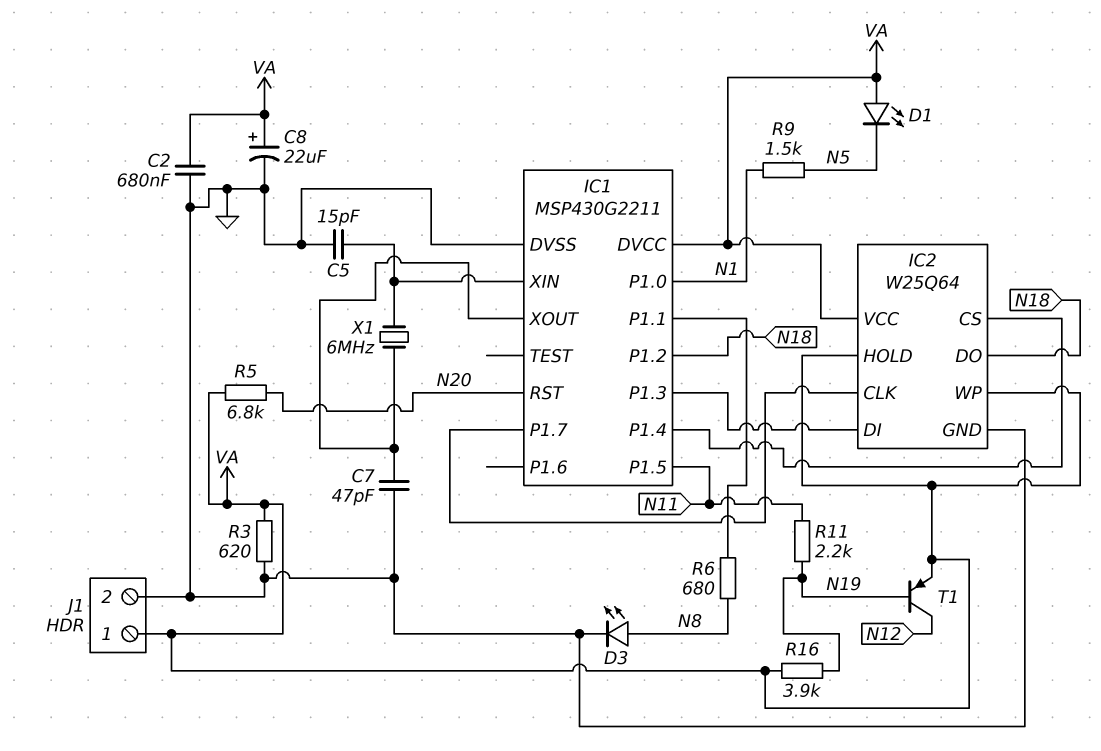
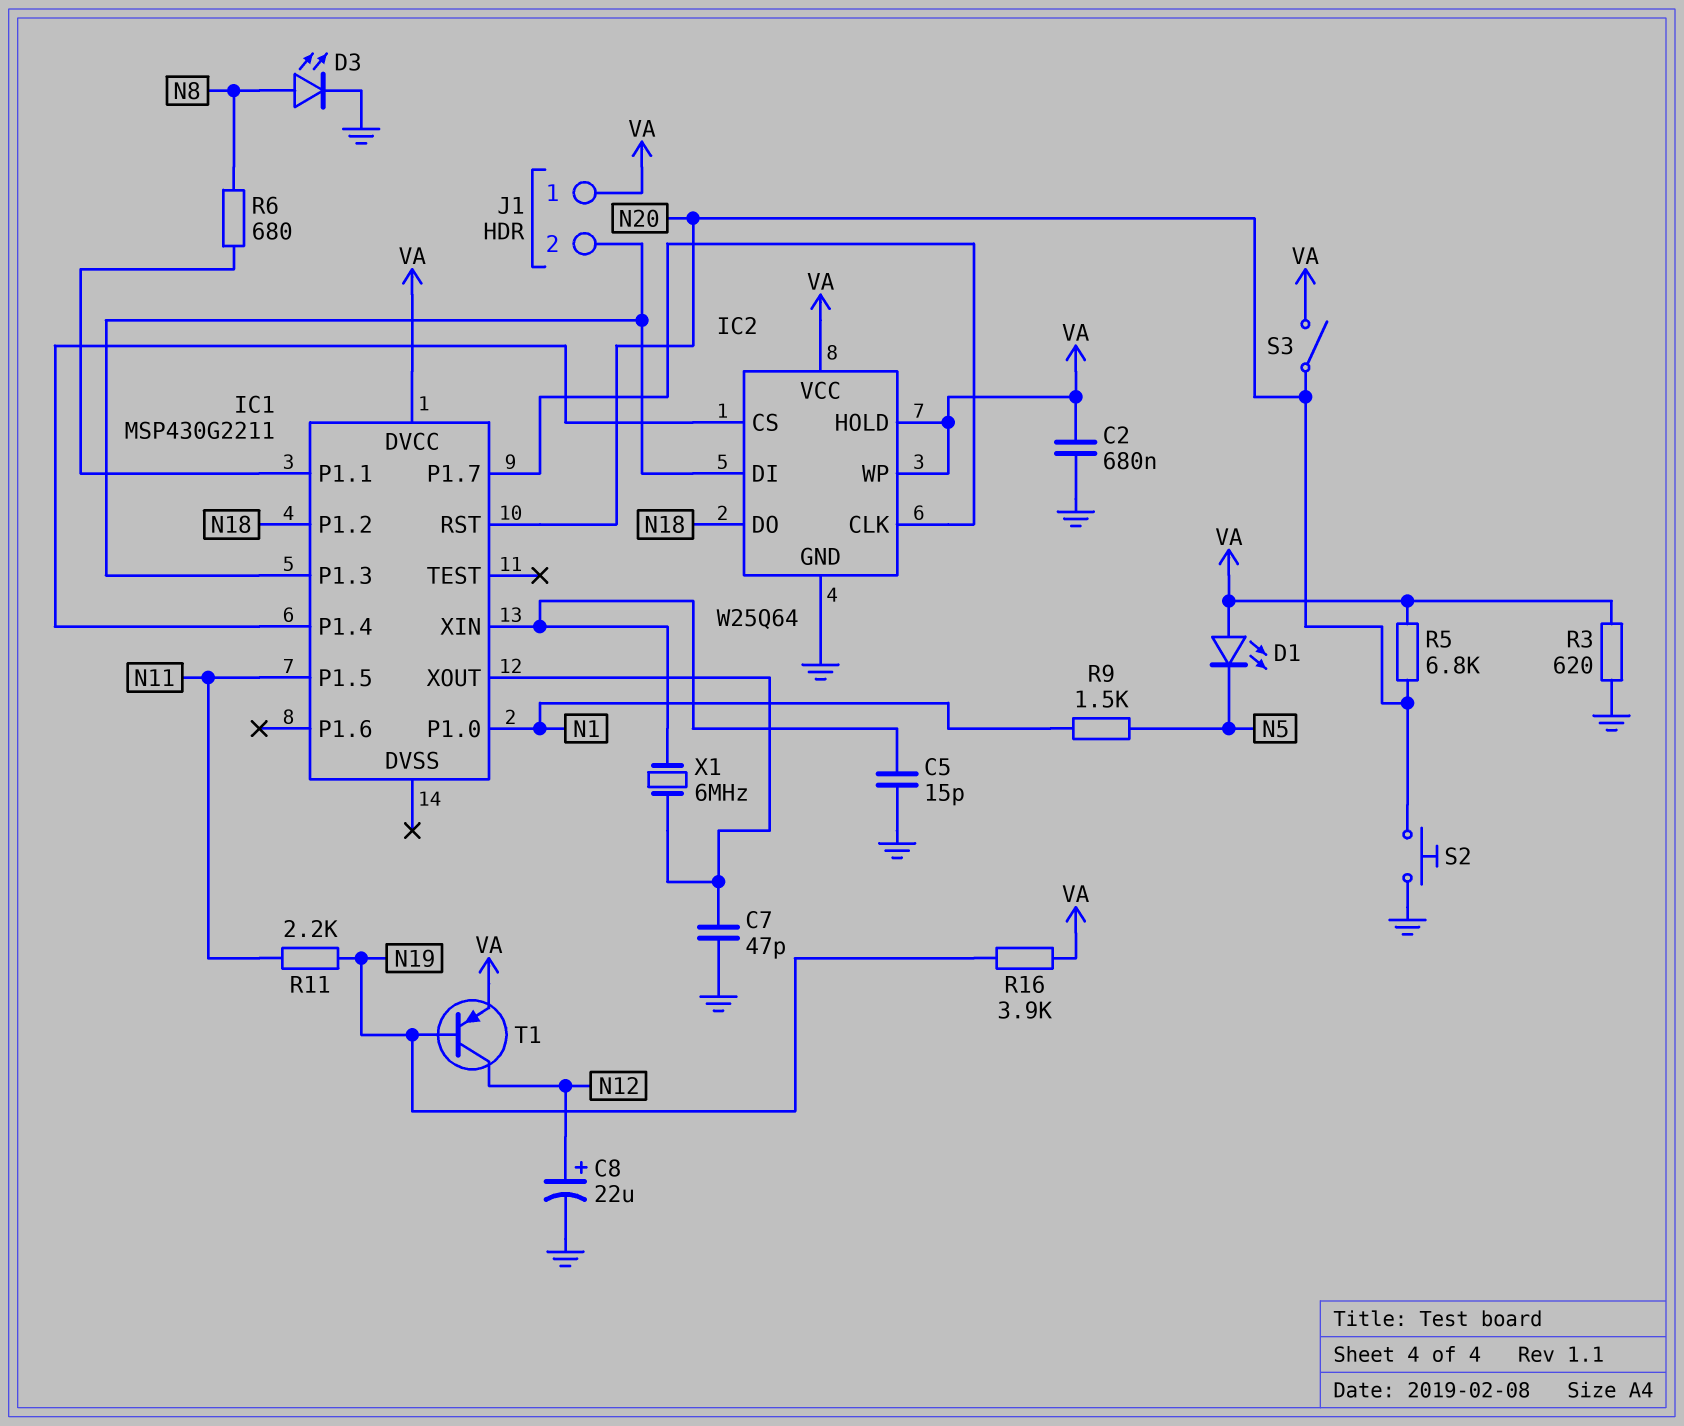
C8: 22uF (plus VA, minus GND) -> 22uF (plus N12, minus GND)
IC1 pin DVSS: GND -> none
J1 pin 2: GND -> IC1/P1.3
S2: none -> button (GND, N20)
S3: none -> switch (N20, VA)

